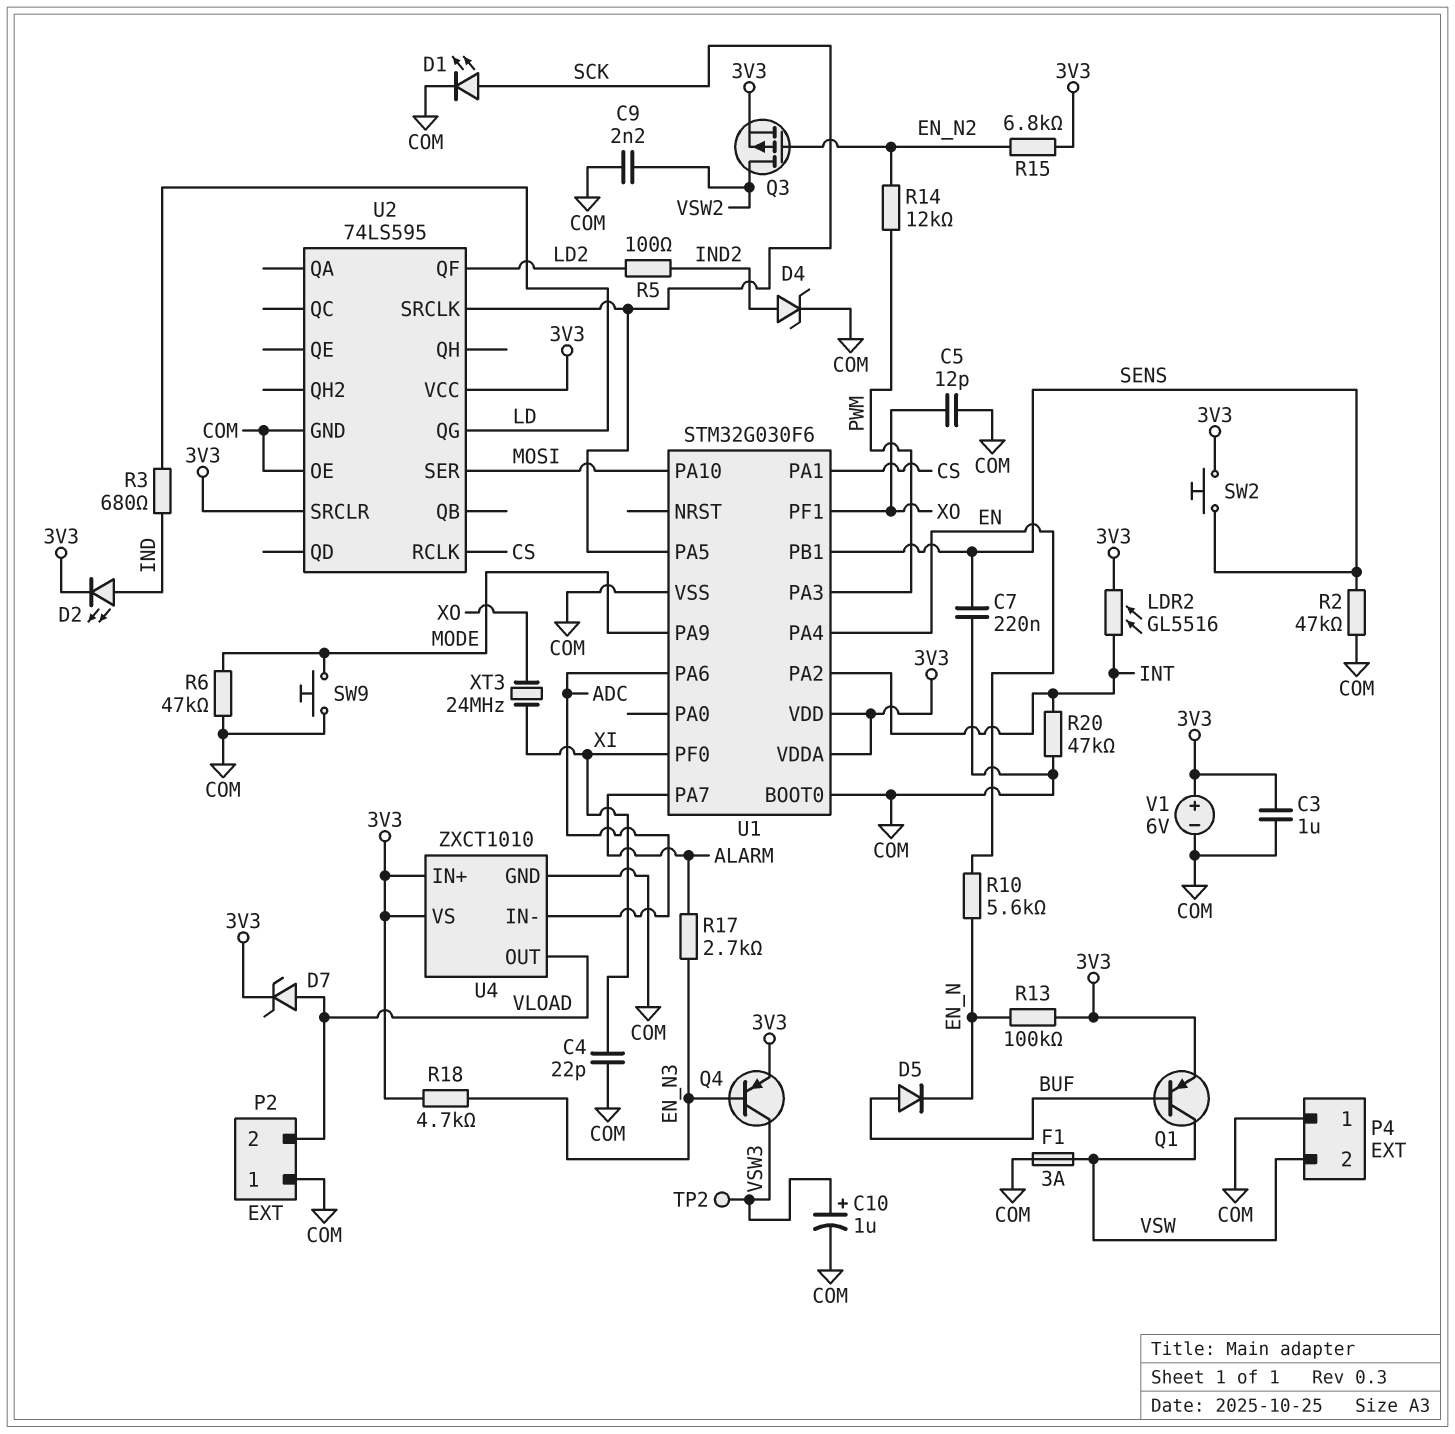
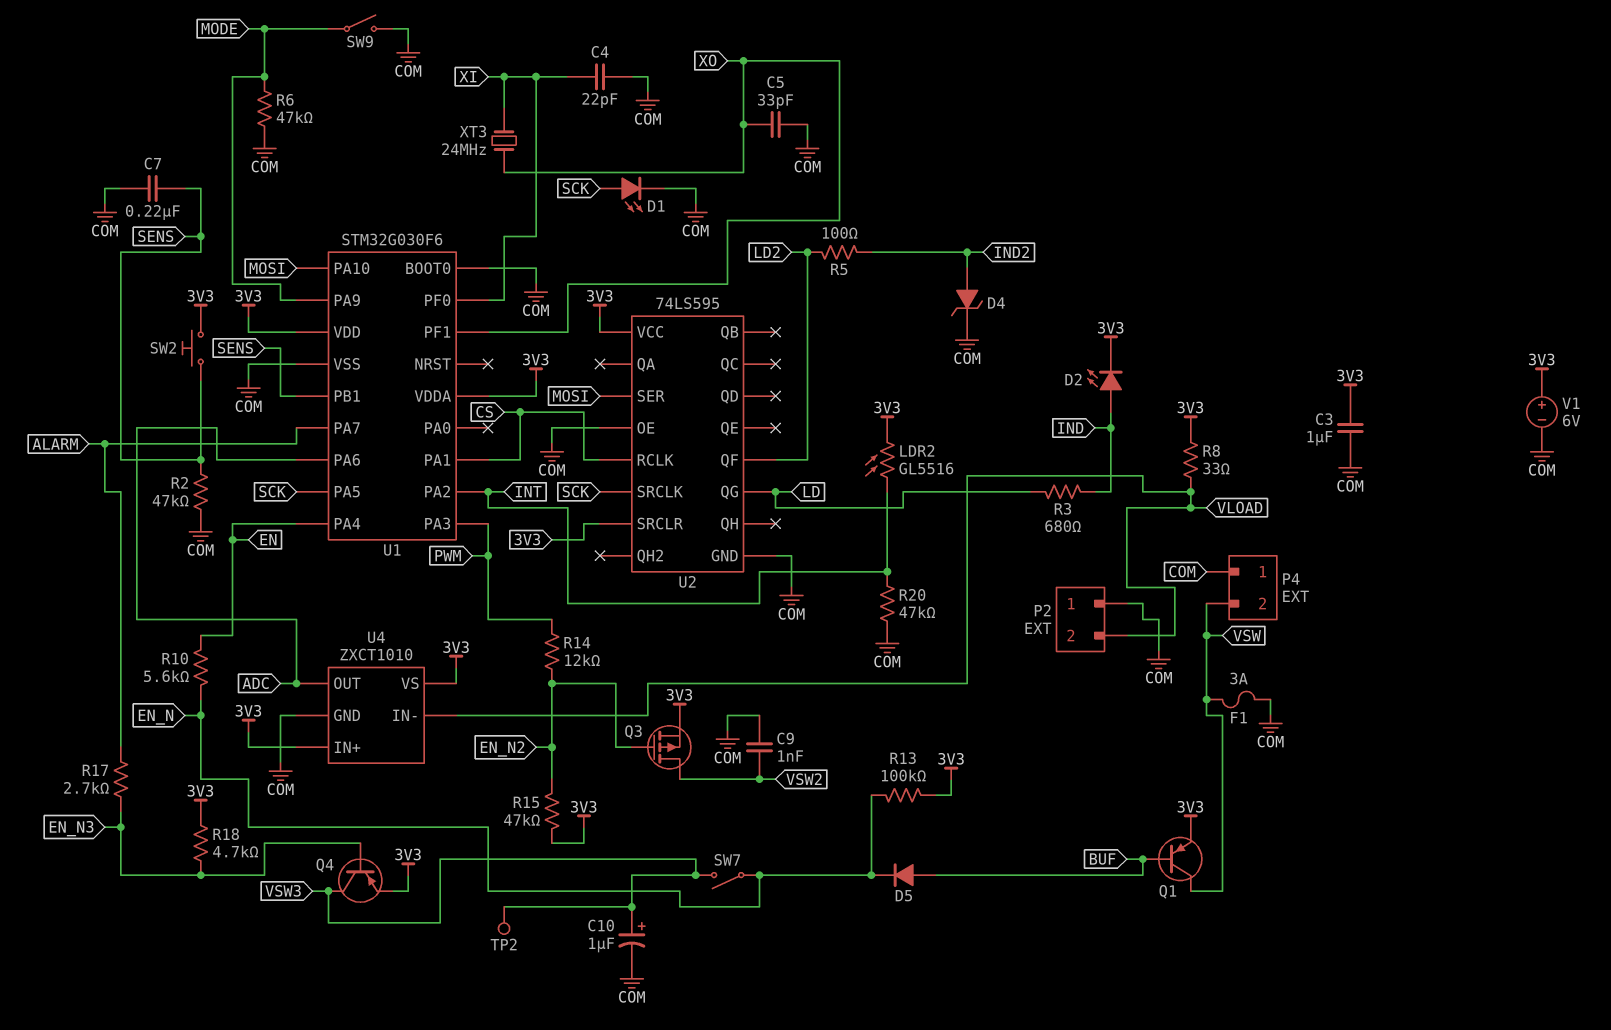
C5: 12pF (COM, XO) -> 33pF (COM, XO)
C9: 2.2nF (COM, VSW2) -> 1nF (COM, VSW2)
D7: zener (A VLOAD, K 3V3) -> none
R8: none -> 33 (3V3, VLOAD)
R15: 6.8k (3V3, EN_N2) -> 47k (3V3, EN_N2)
SW7: none -> switch (EN_N, VSW3)
SW9: button (COM, MODE) -> switch (COM, MODE)
U4 pin IN-: ADC -> VLOAD
U4 pin OUT: VLOAD -> ADC

